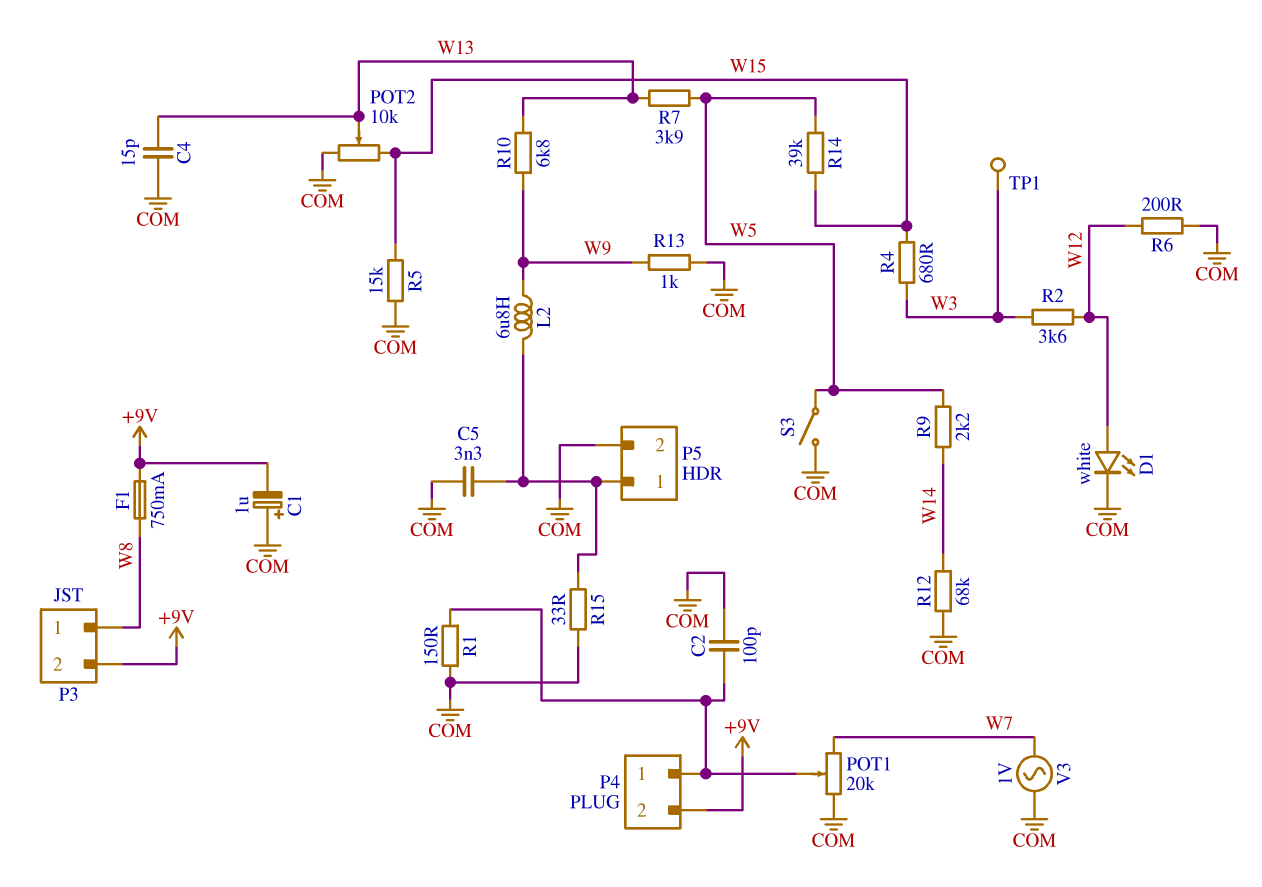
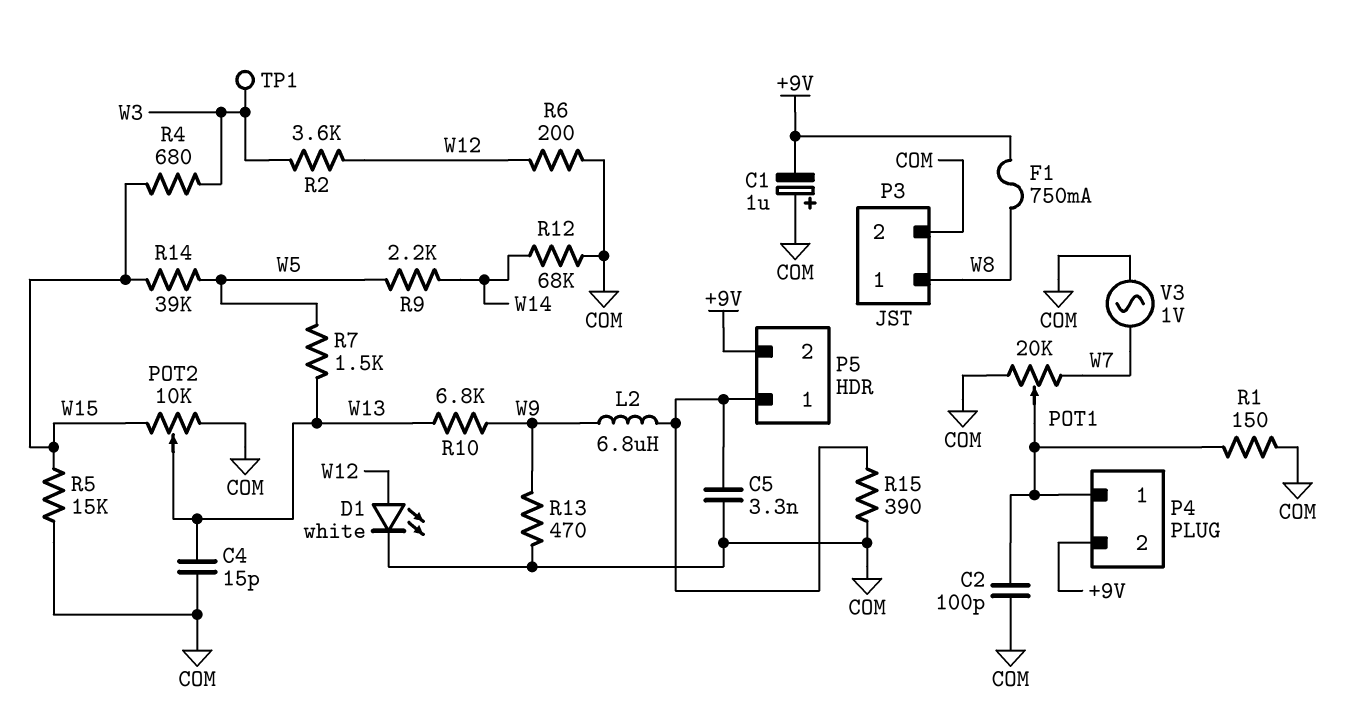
P3 pin 2: +9V -> COM
P5 pin 2: COM -> +9V
R7: 3.9k (W5, W13) -> 1.5k (W5, W13)
R13: 1k (COM, W9) -> 470 (COM, W9)
R15: 33 (COM, P5/1) -> 390 (COM, P5/1)
S3: switch (COM, W5) -> none

